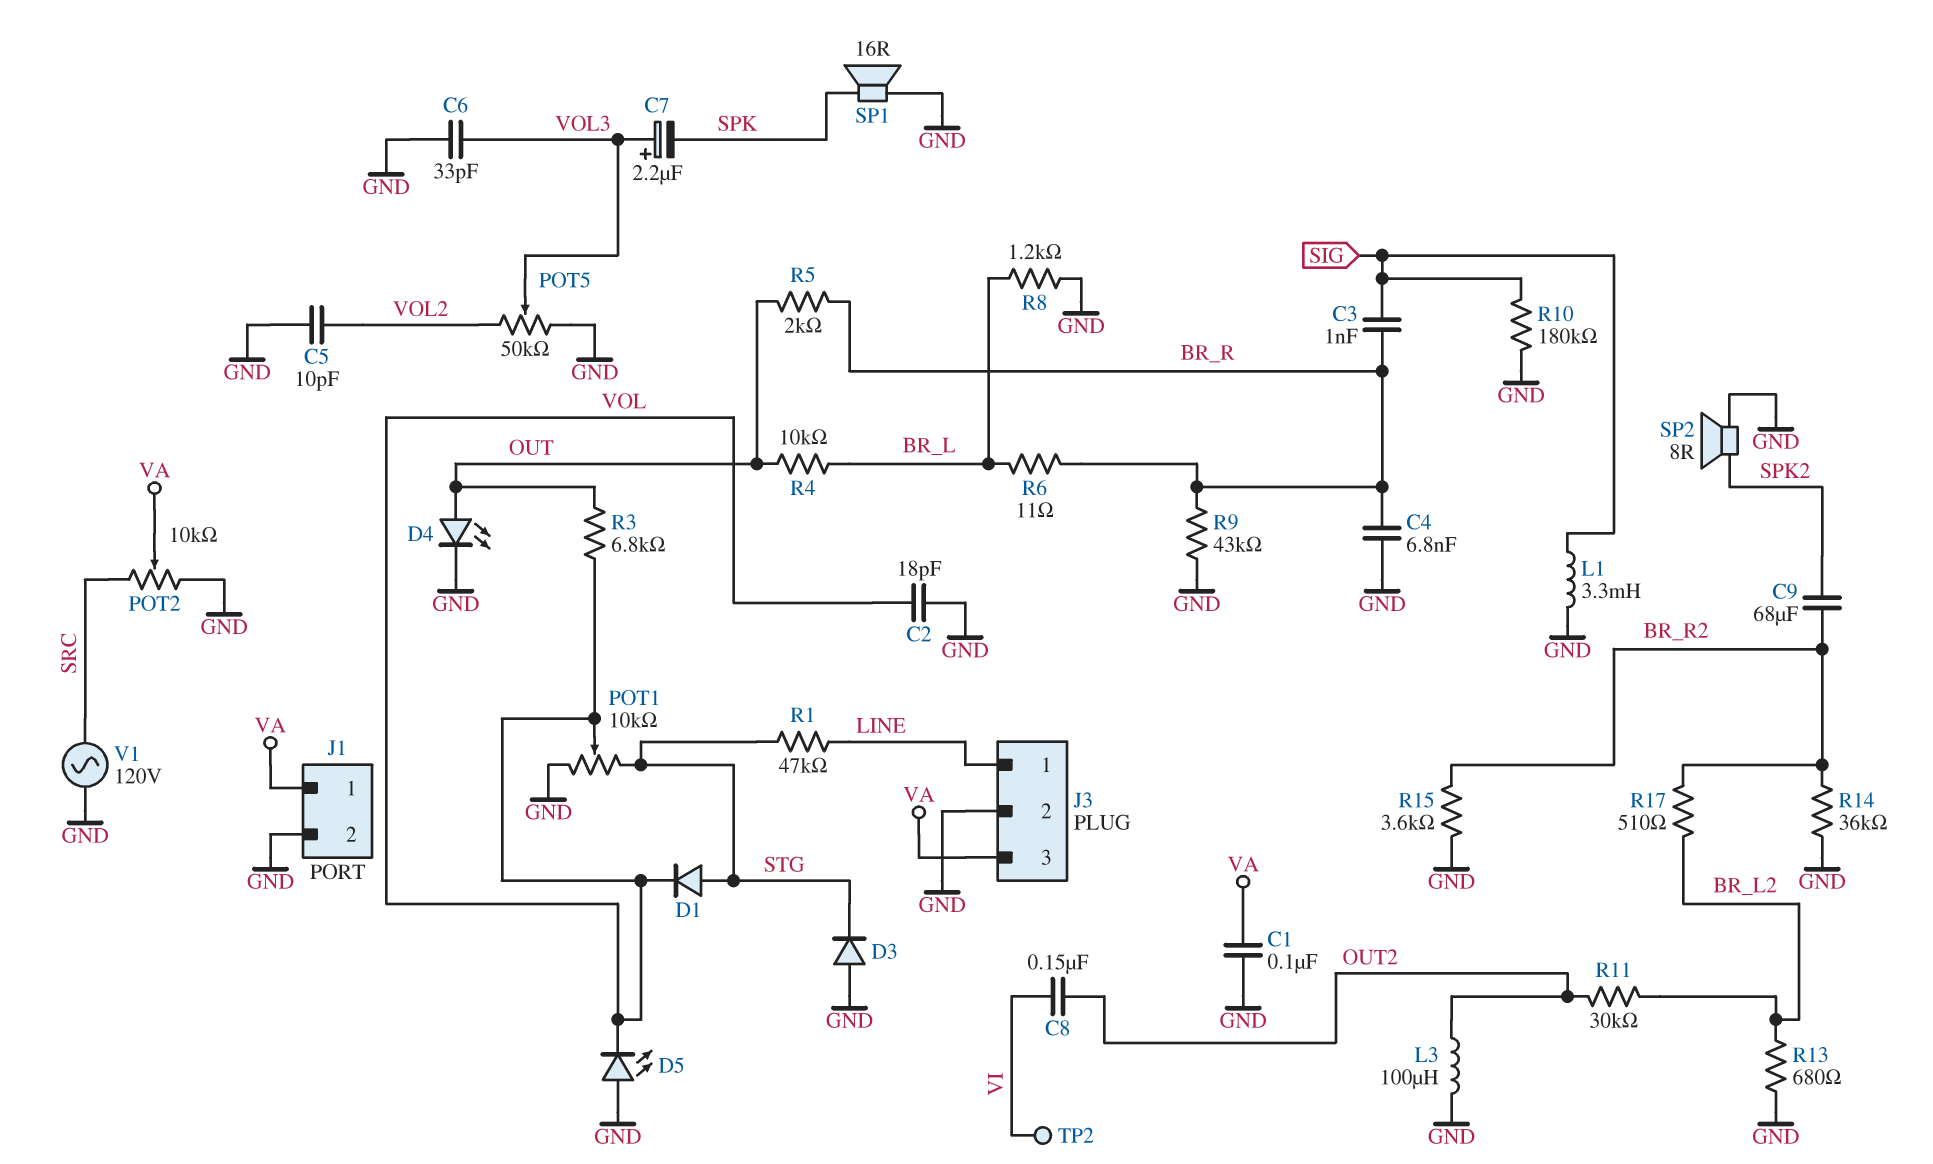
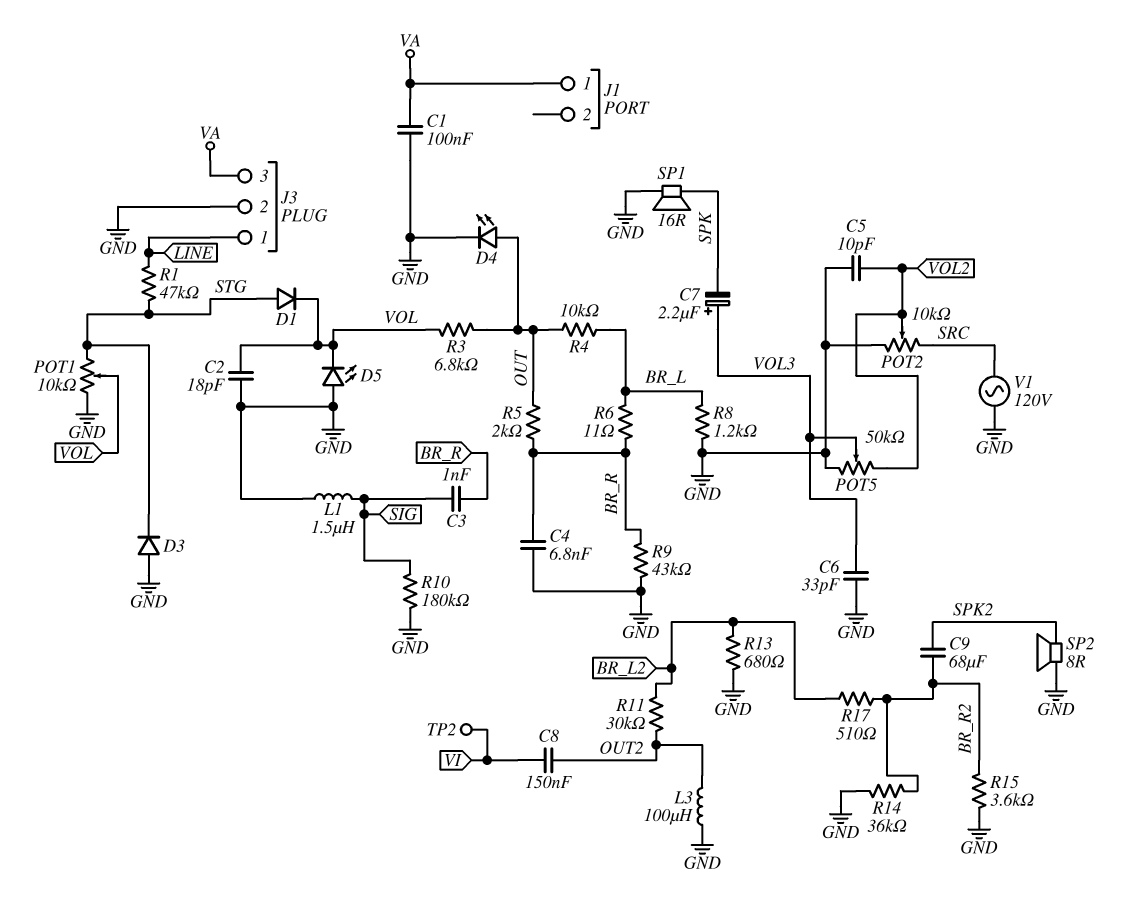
J1 pin 2: GND -> none
L1: 3.3mH (GND, SIG) -> 1.5uH (GND, SIG)
POT2: 10k (GND, SRC, wiper VA) -> 10k (GND, SRC, wiper VOL2)

